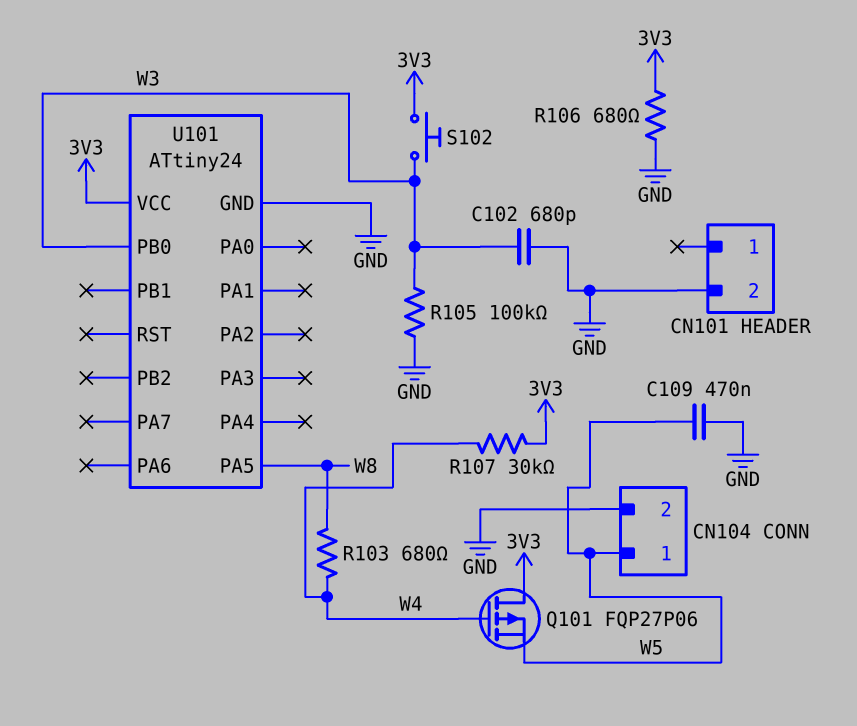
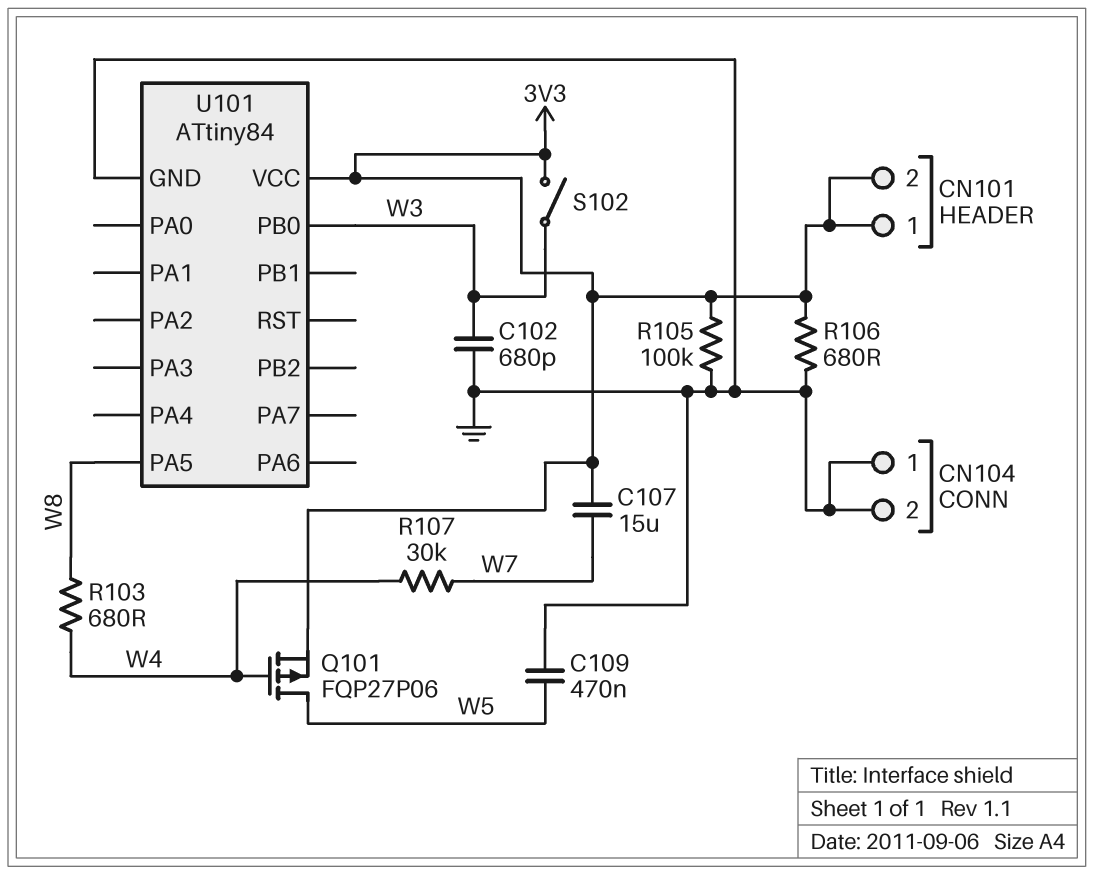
C107: none -> 15uF (3V3, W7)
CN101 pin 1: none -> 3V3
CN101 pin 2: GND -> 3V3
CN104 pin 1: W5 -> GND
Q101: PMOS FQP27P06 (G W4, D 3V3, S W5) -> PMOS FQP27P06 (G W4, D W5, S 3V3)
R105: 100k (GND, W3) -> 100k (3V3, GND)
R107: 30k (3V3, W4) -> 30k (W4, W7)
S102: button (3V3, W3) -> switch (3V3, W3)
U101: ATtiny24 -> ATtiny84

